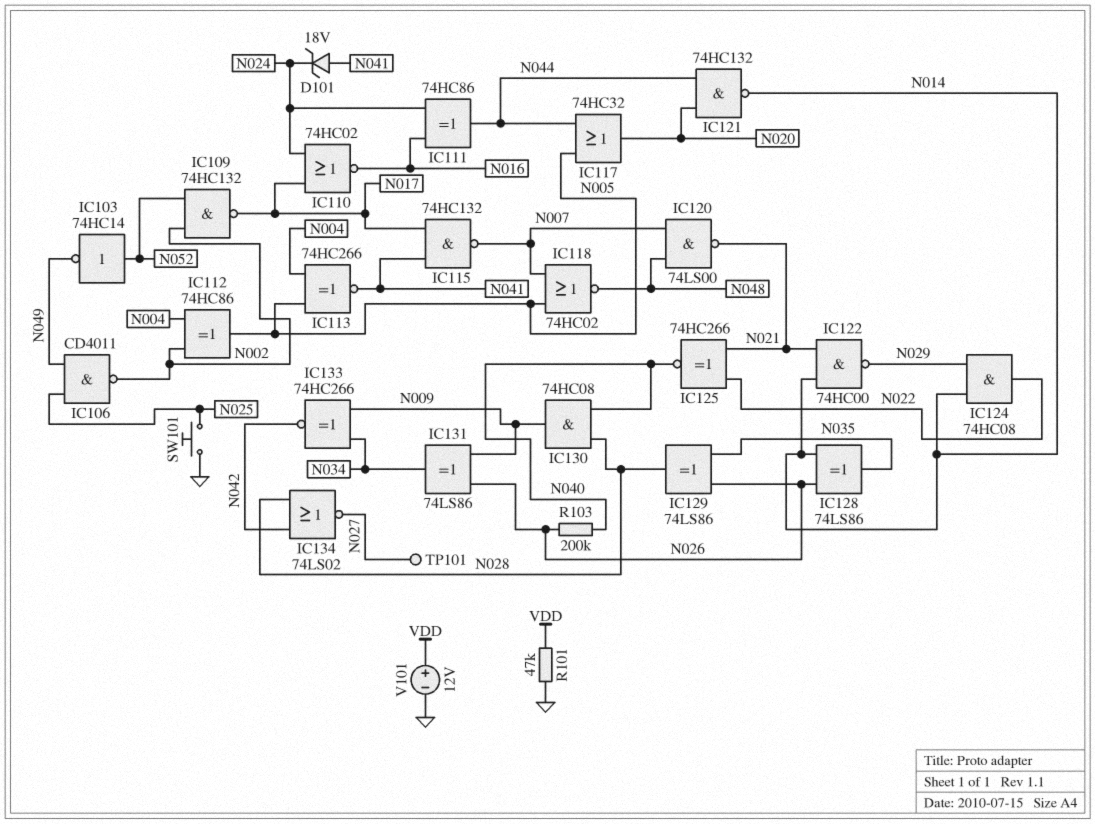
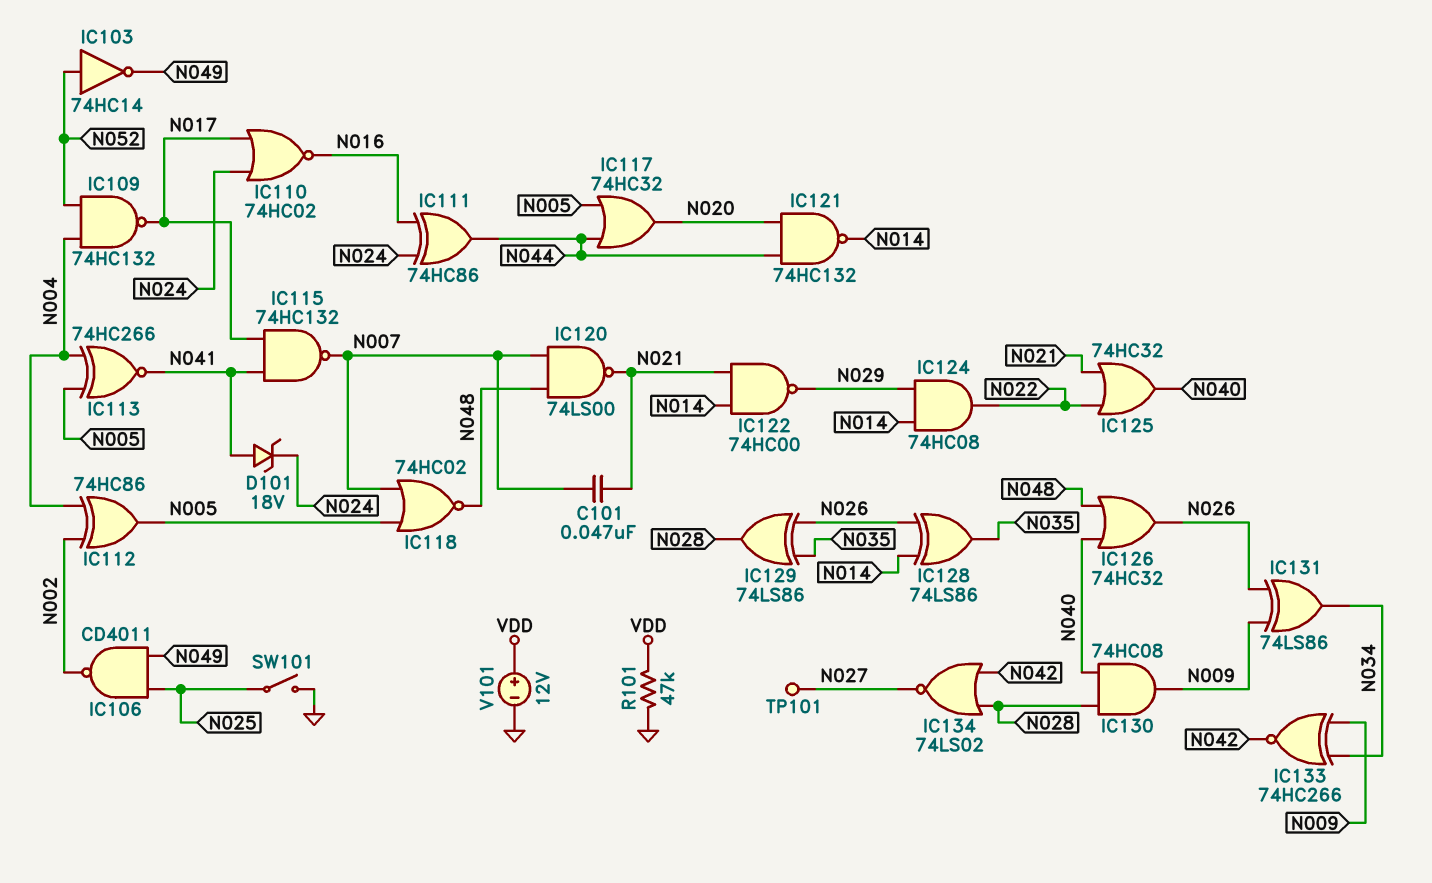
C101: none -> 47nF (N007, N021)
IC109: NAND 74HC132 (in N002, in N052, out N017) -> NAND 74HC132 (in N004, in N052, out N017)
IC125: XNOR 74HC266 (in N021, in N022, out N040) -> OR 74HC32 (in N021, in N022, out N040)
IC126: none -> OR 74HC32 (in N040, in N048, out N026)
R103: 200k (N026, N040) -> none
SW101: button (GND, N025) -> switch (GND, N025)

